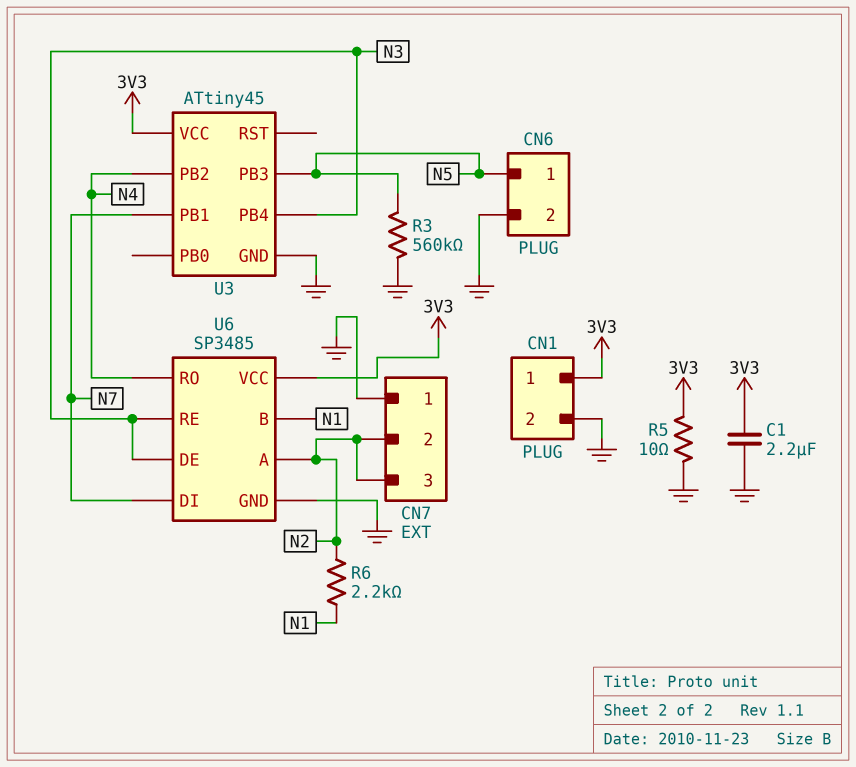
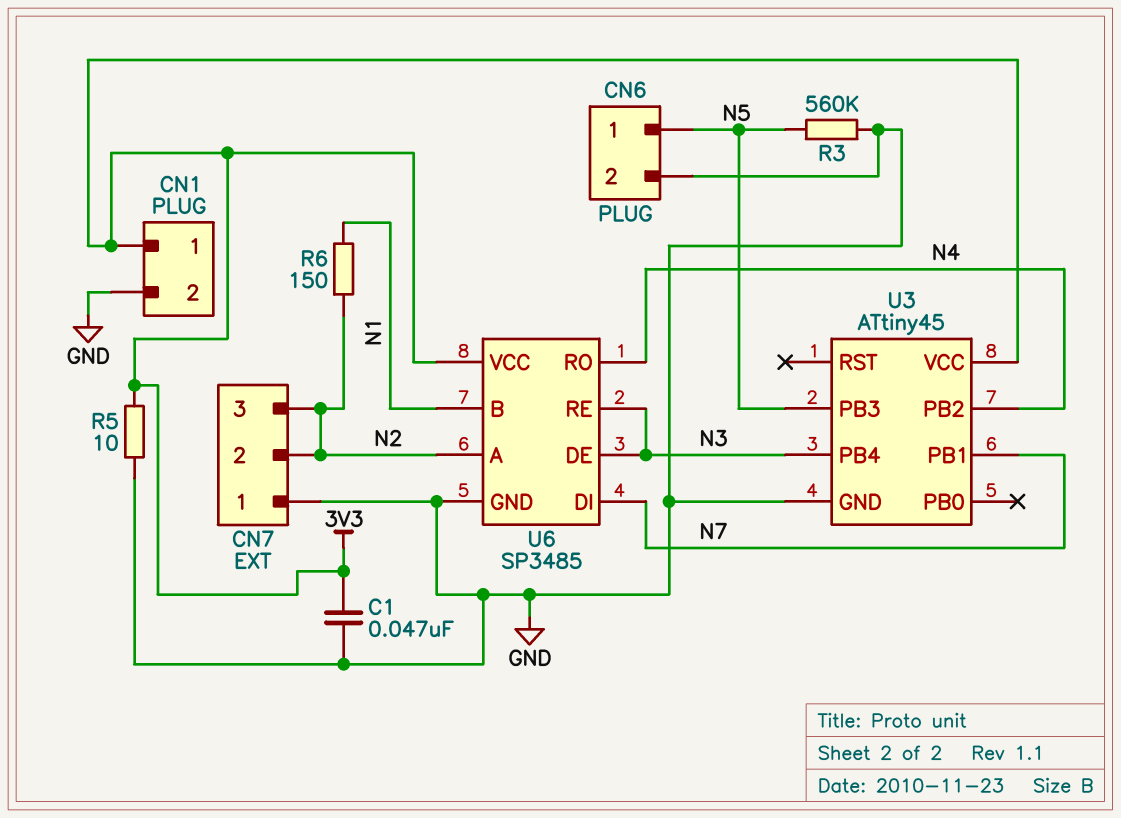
C1: 2.2uF (3V3, GND) -> 47nF (3V3, GND)
R6: 2.2k (N1, N2) -> 150 (N1, N2)

